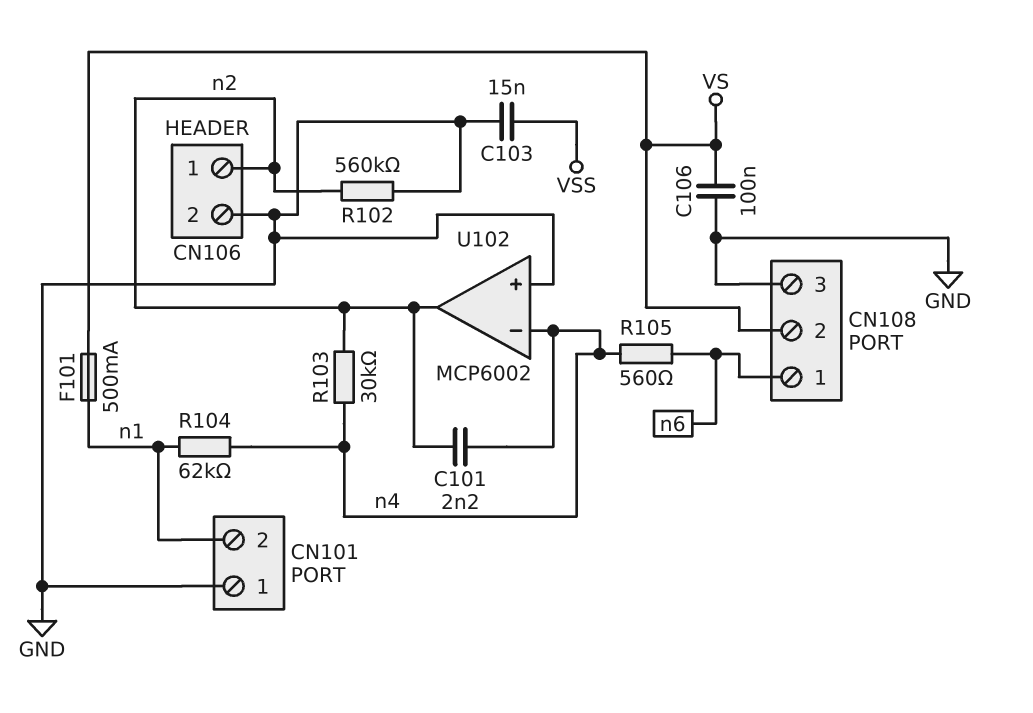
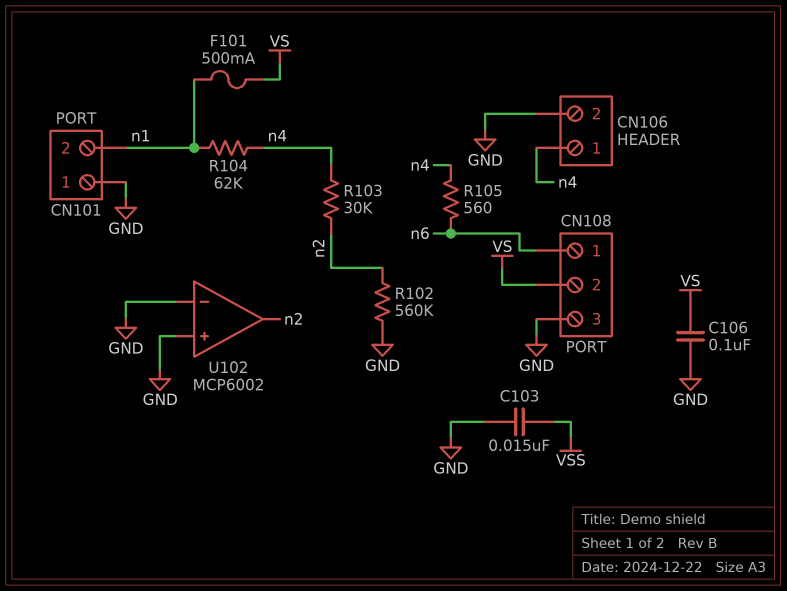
C101: 2.2nF (n2, n4) -> none
CN106 pin 1: n2 -> n4
U102 pin in-: n4 -> GND

